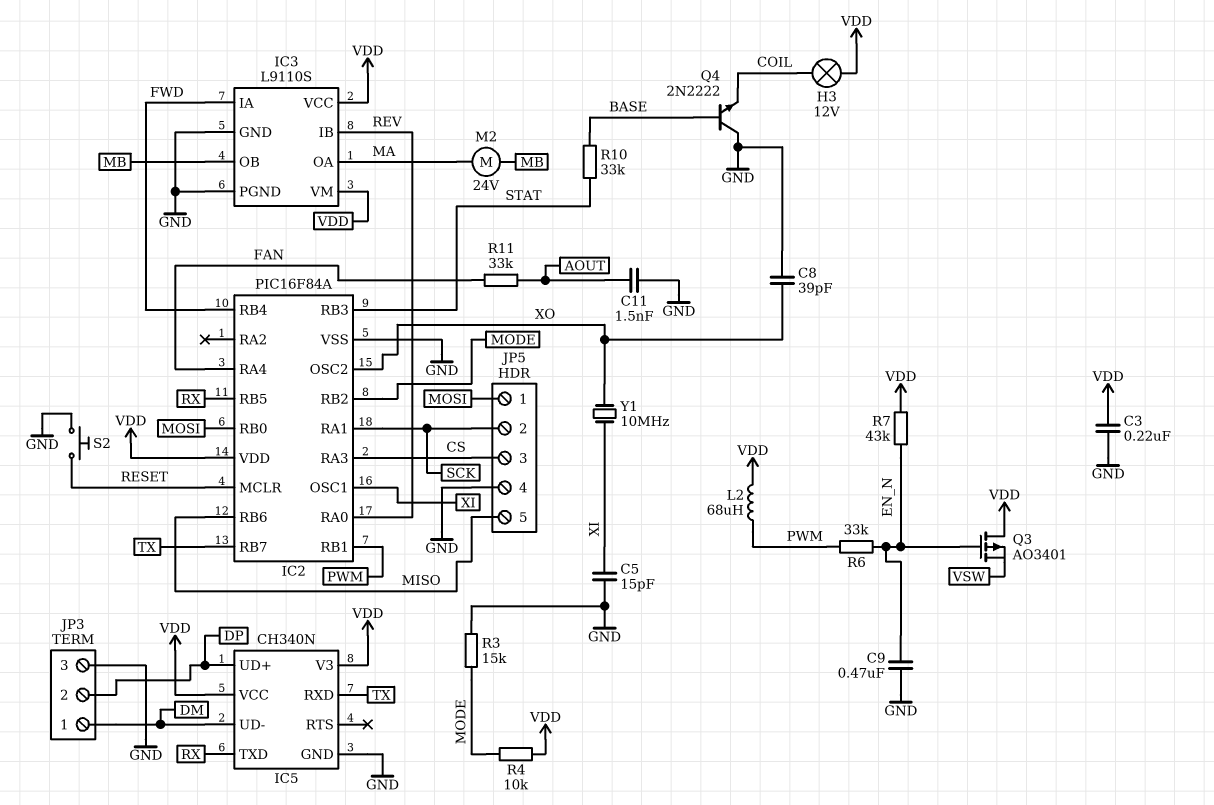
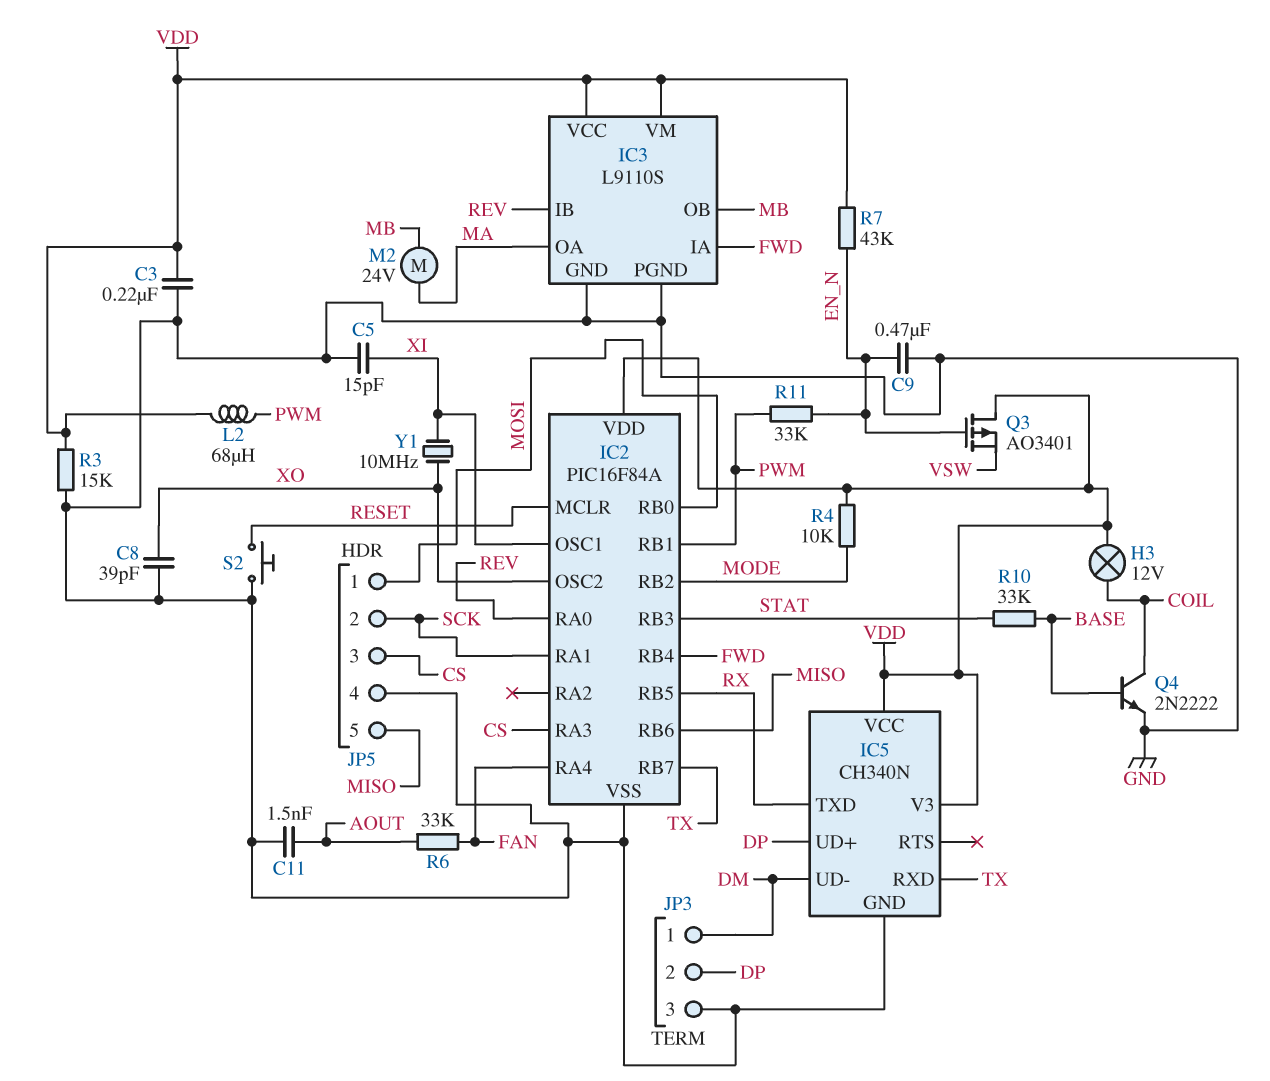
Q4: NPN 2N2222 (B BASE, C GND, E COIL) -> NPN 2N2222 (B BASE, C COIL, E GND)
R3: 15k (GND, MODE) -> 15k (GND, VDD)
R6: 33k (EN_N, PWM) -> 33k (AOUT, FAN)
R11: 33k (AOUT, FAN) -> 33k (EN_N, PWM)

